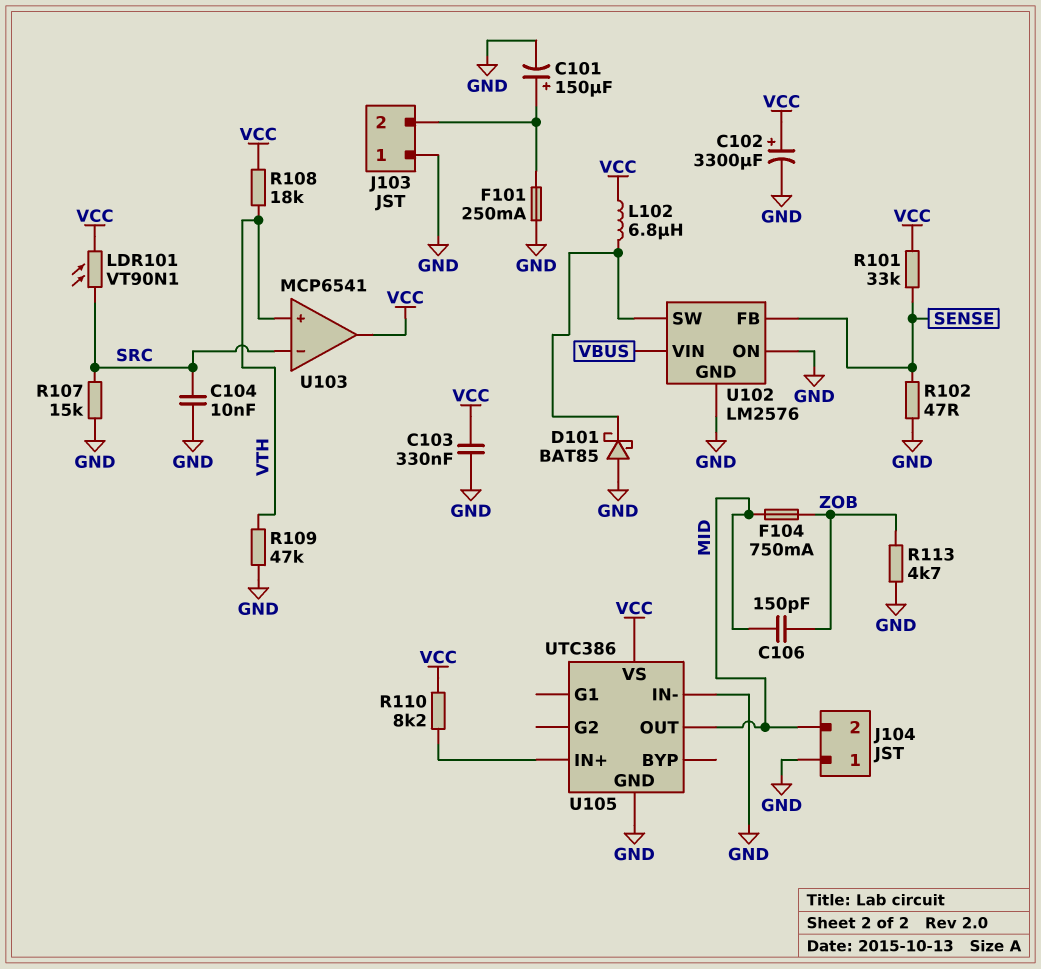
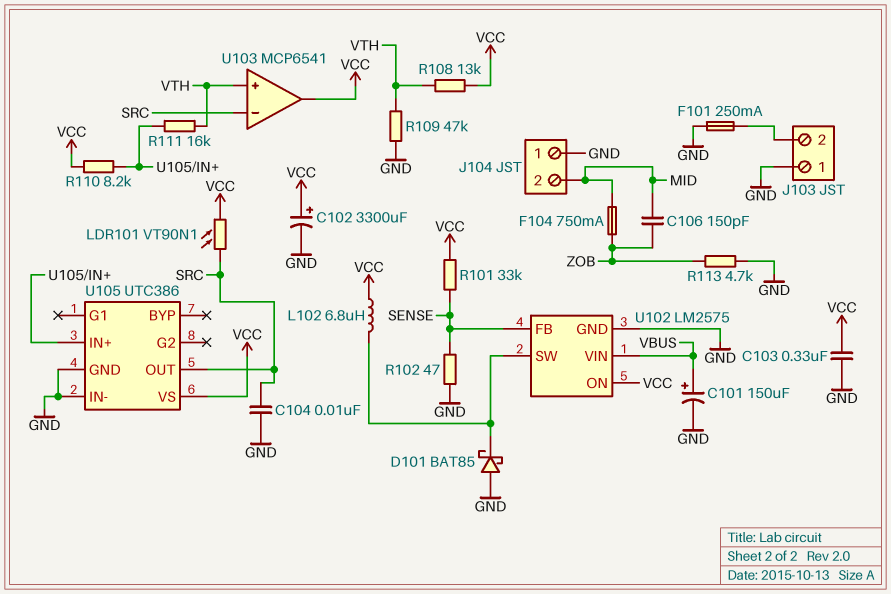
C101: 150uF (plus J103/2, minus GND) -> 150uF (plus VBUS, minus GND)
R107: 15k (GND, SRC) -> none
R108: 18k (VCC, VTH) -> 13k (VCC, VTH)
R111: none -> 16k (U105/IN+, VTH)
U102: LM2576 -> LM2575
U102 pin ON: GND -> VCC
U105 pin OUT: MID -> SRC

